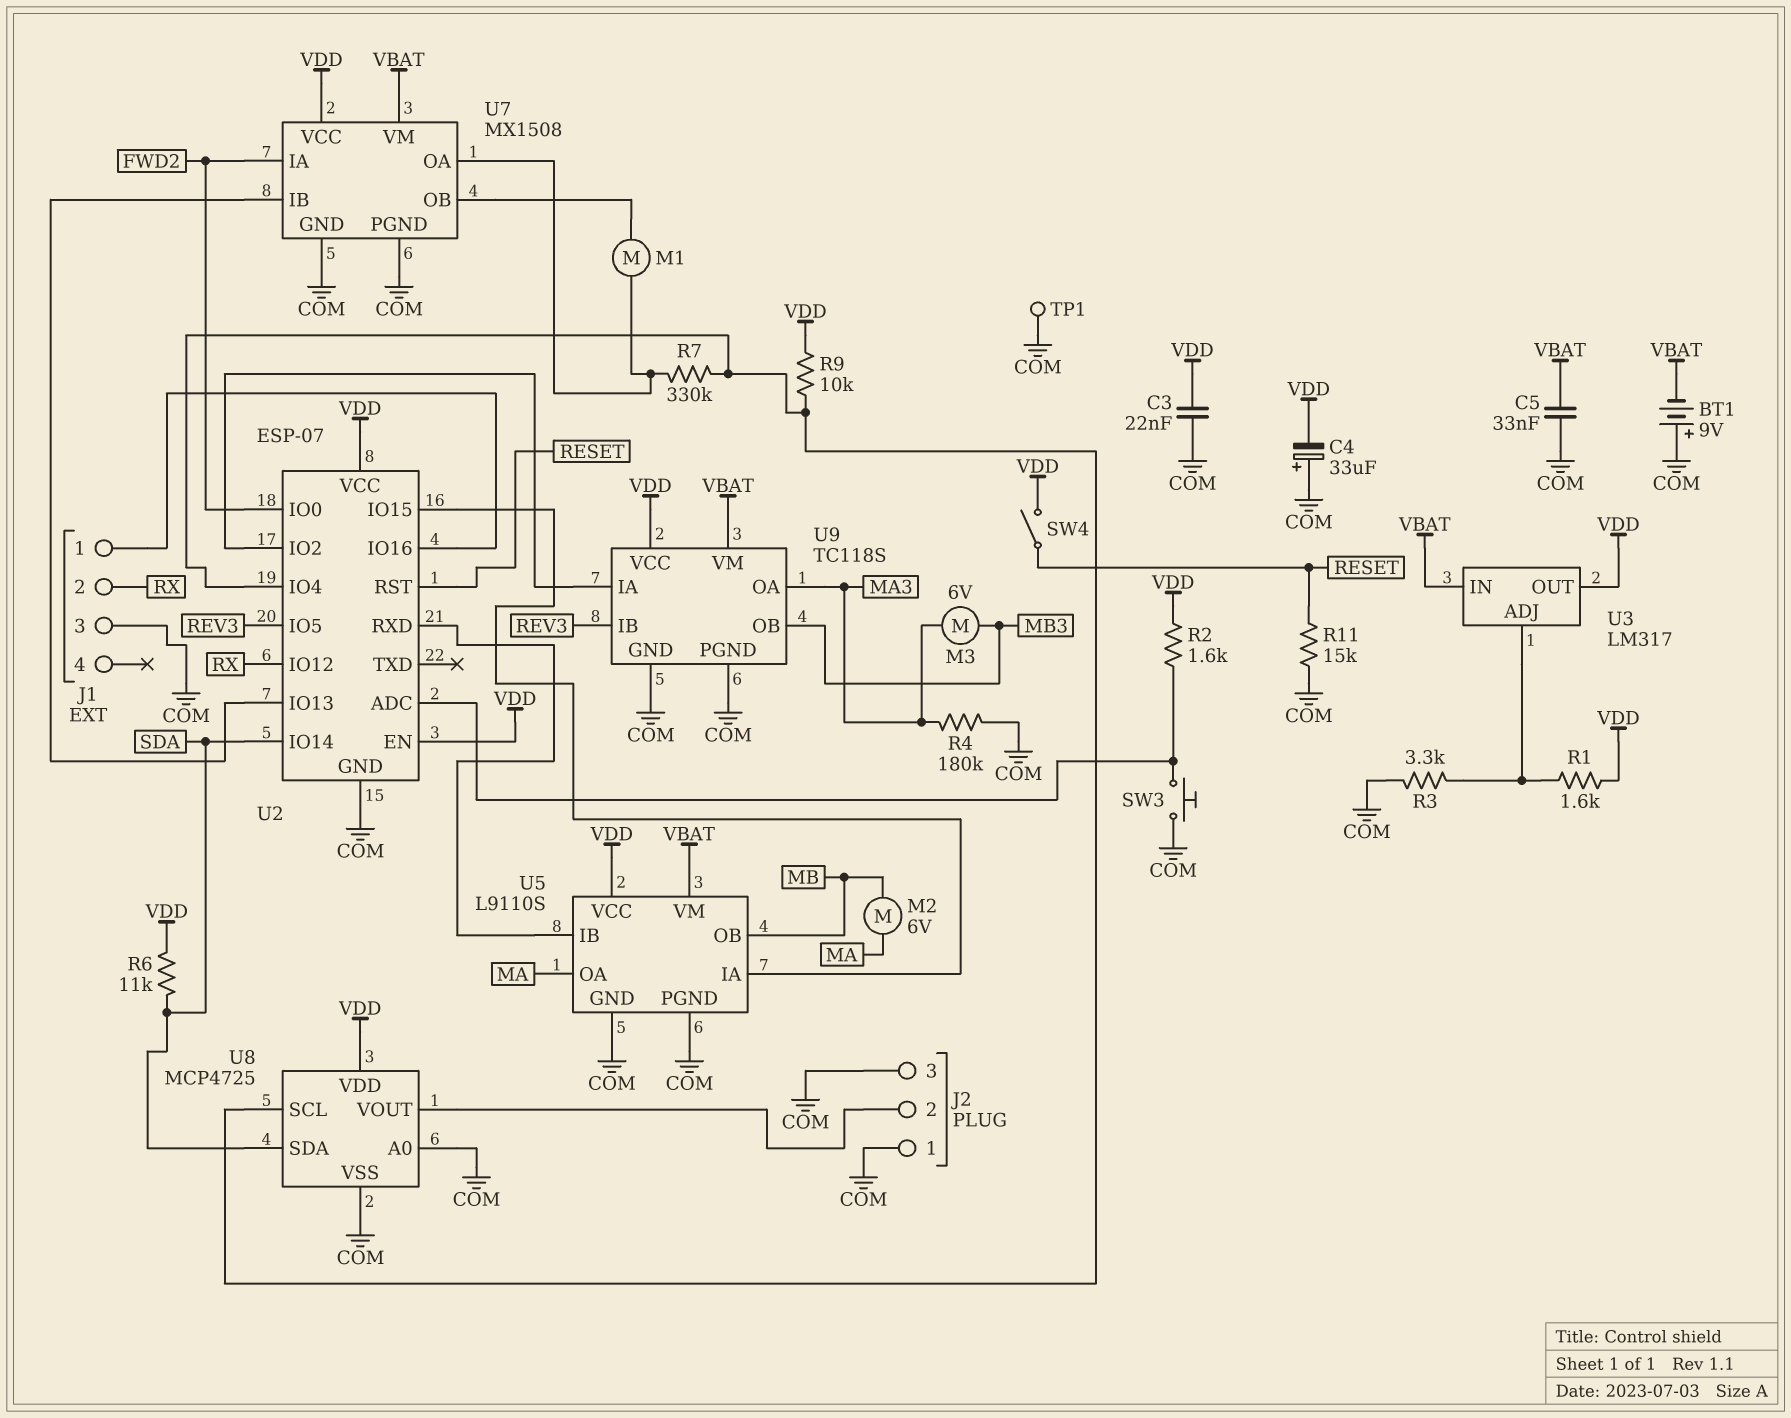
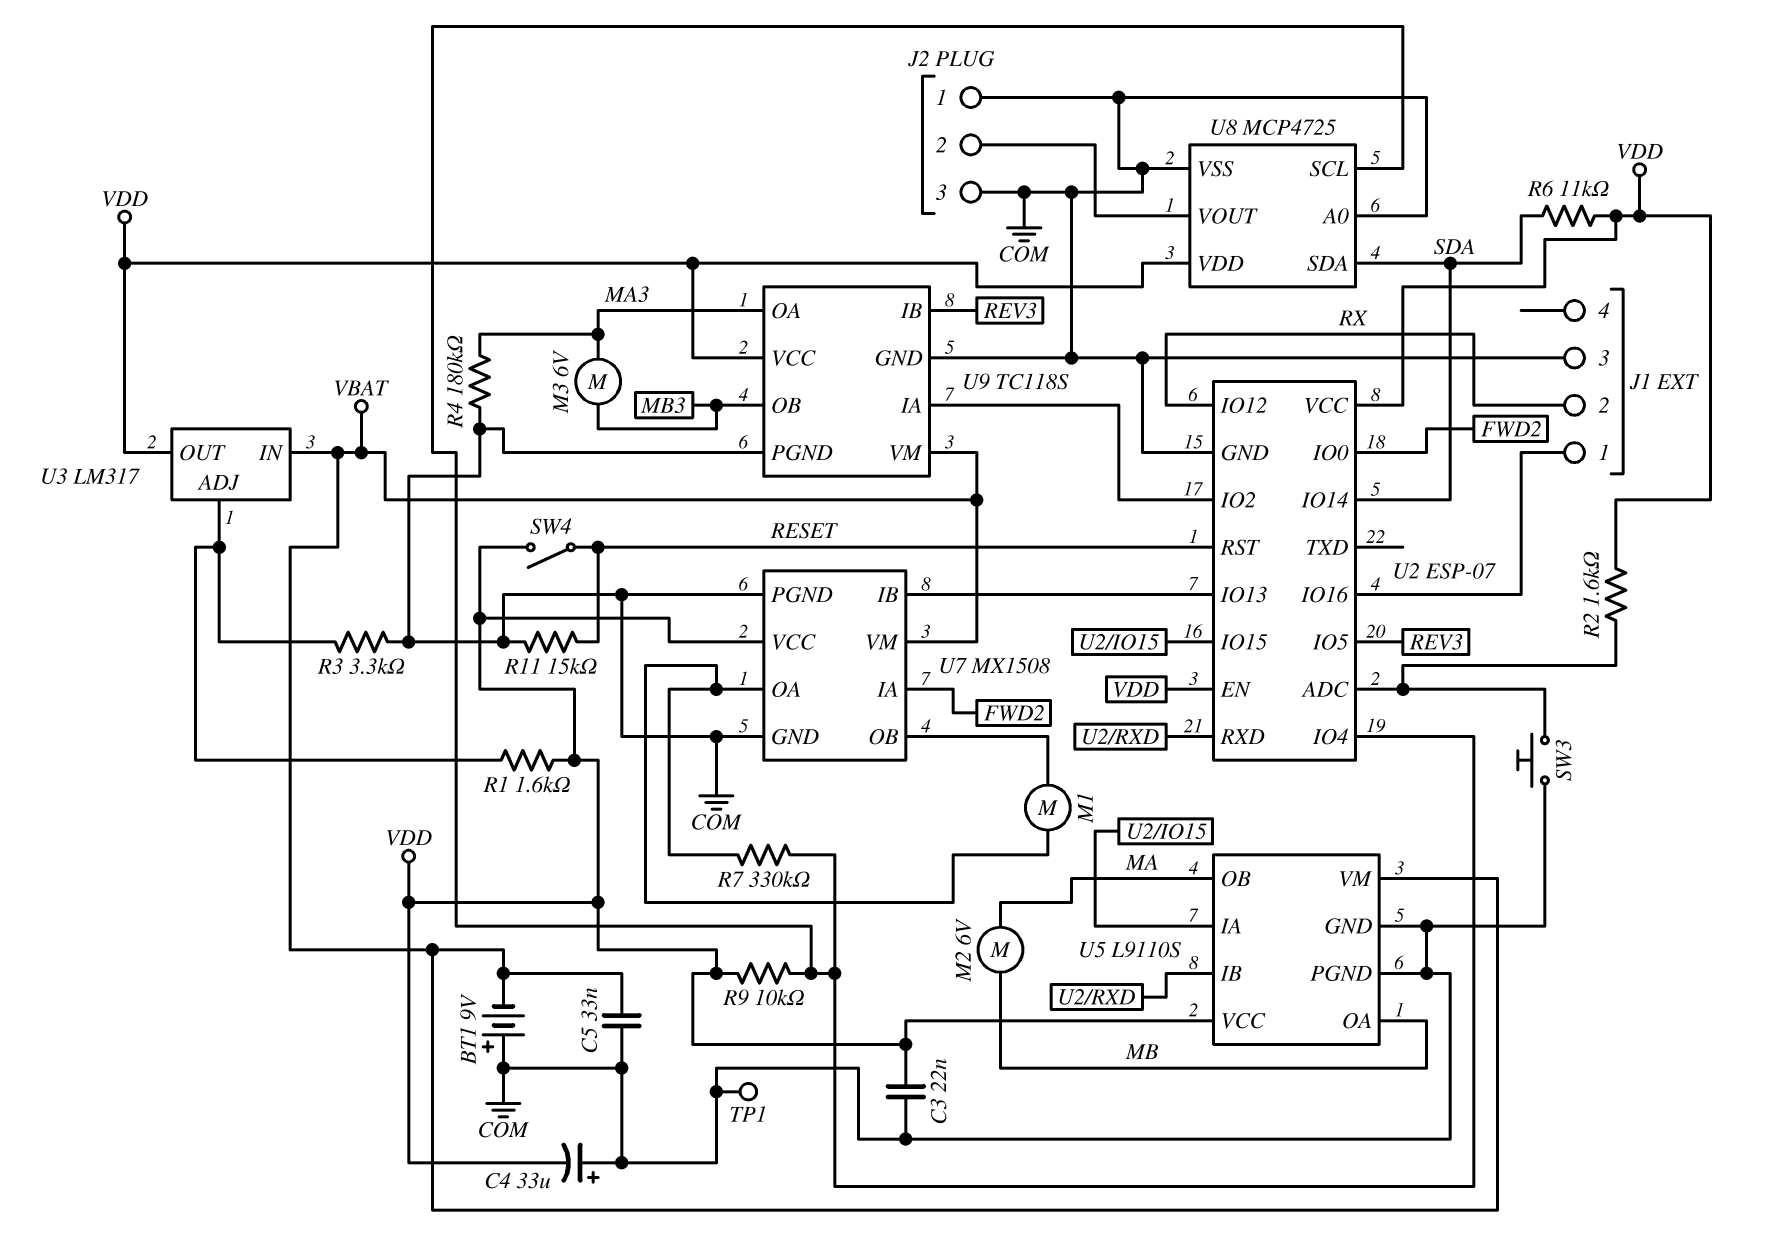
U5 pin OA: MA -> MB
U5 pin OB: MB -> MA

